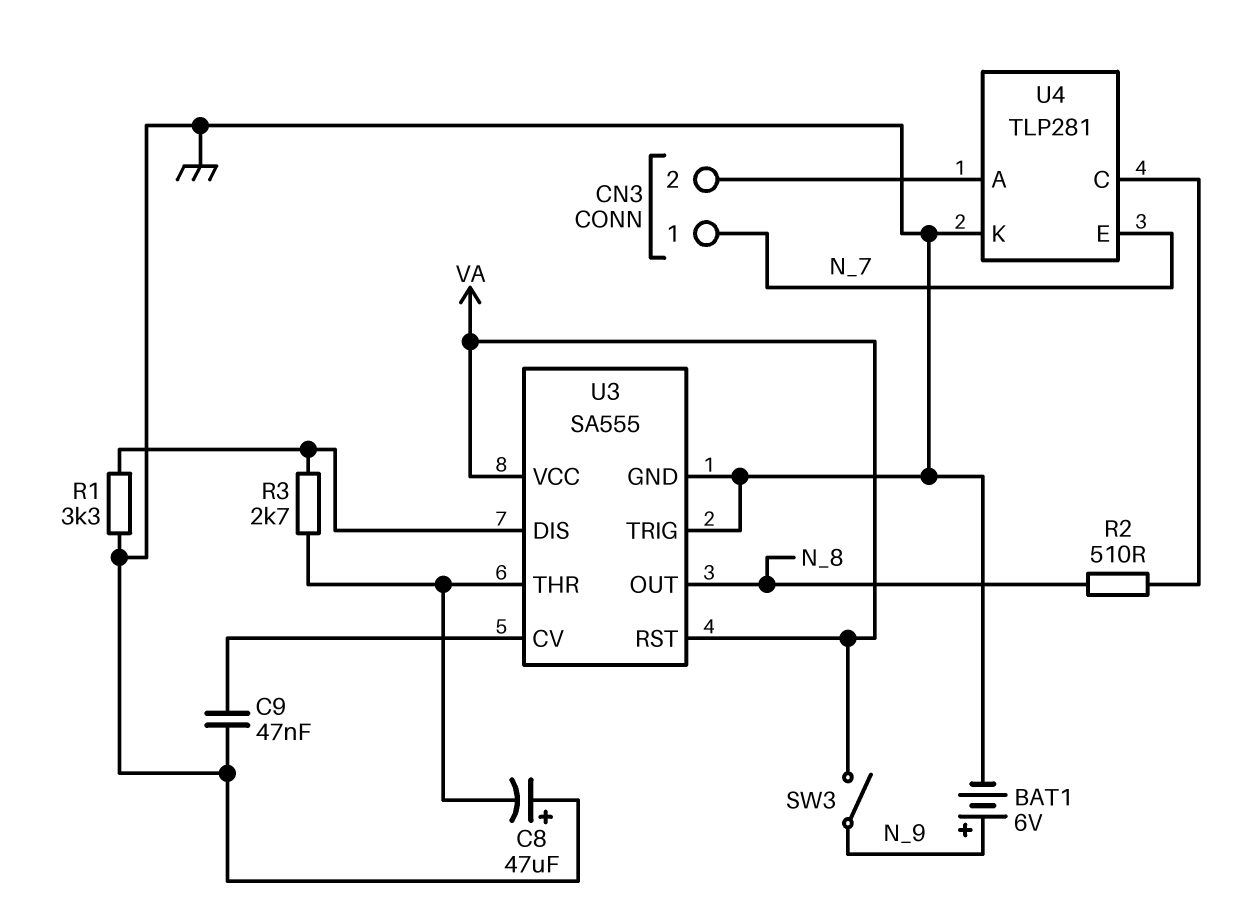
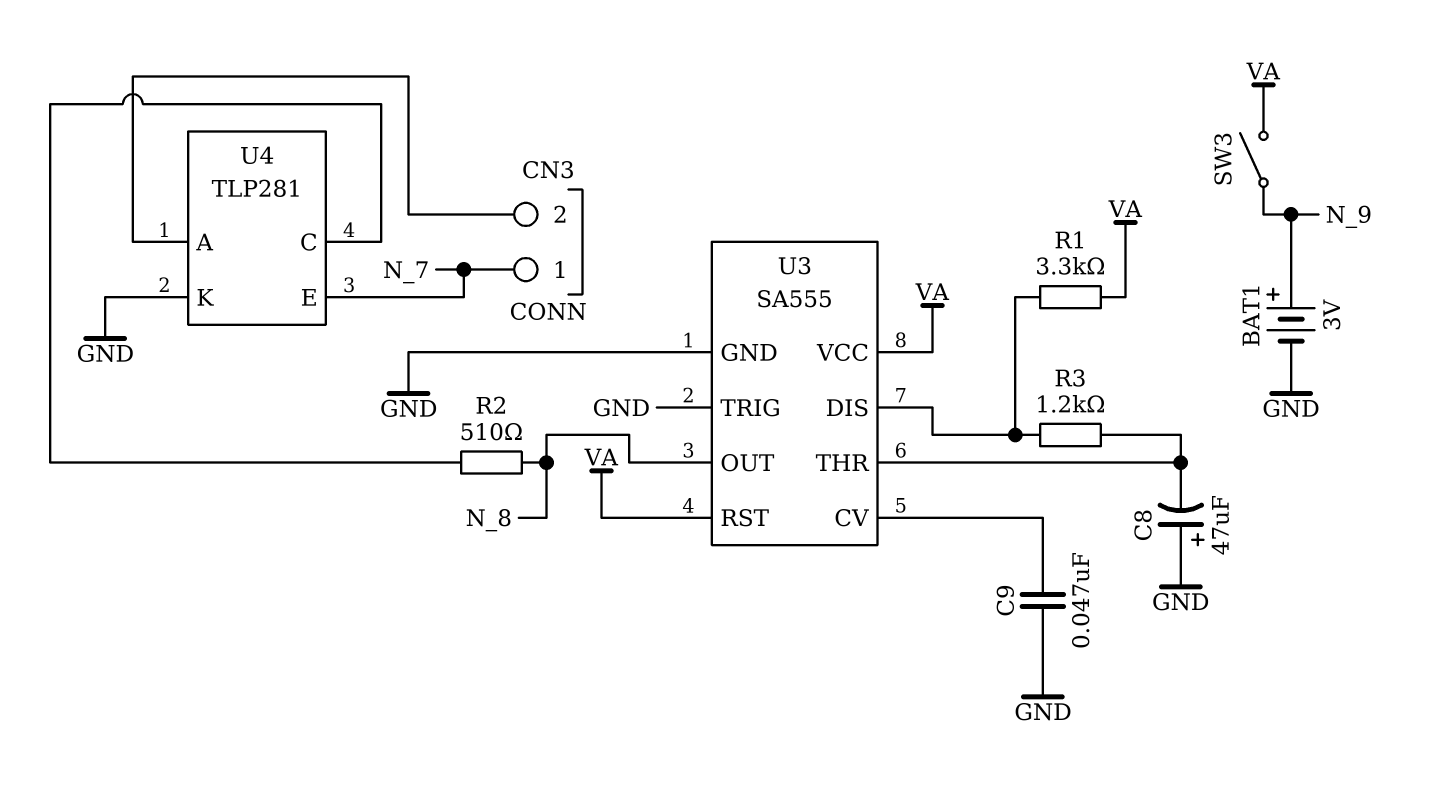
BAT1: 6V (plus N_9, minus GND) -> 3V (plus N_9, minus GND)
R1: 3.3k (GND, U3/DIS) -> 3.3k (U3/DIS, VA)
R3: 2.7k (U3/DIS, U3/THR) -> 1.2k (U3/DIS, U3/THR)

